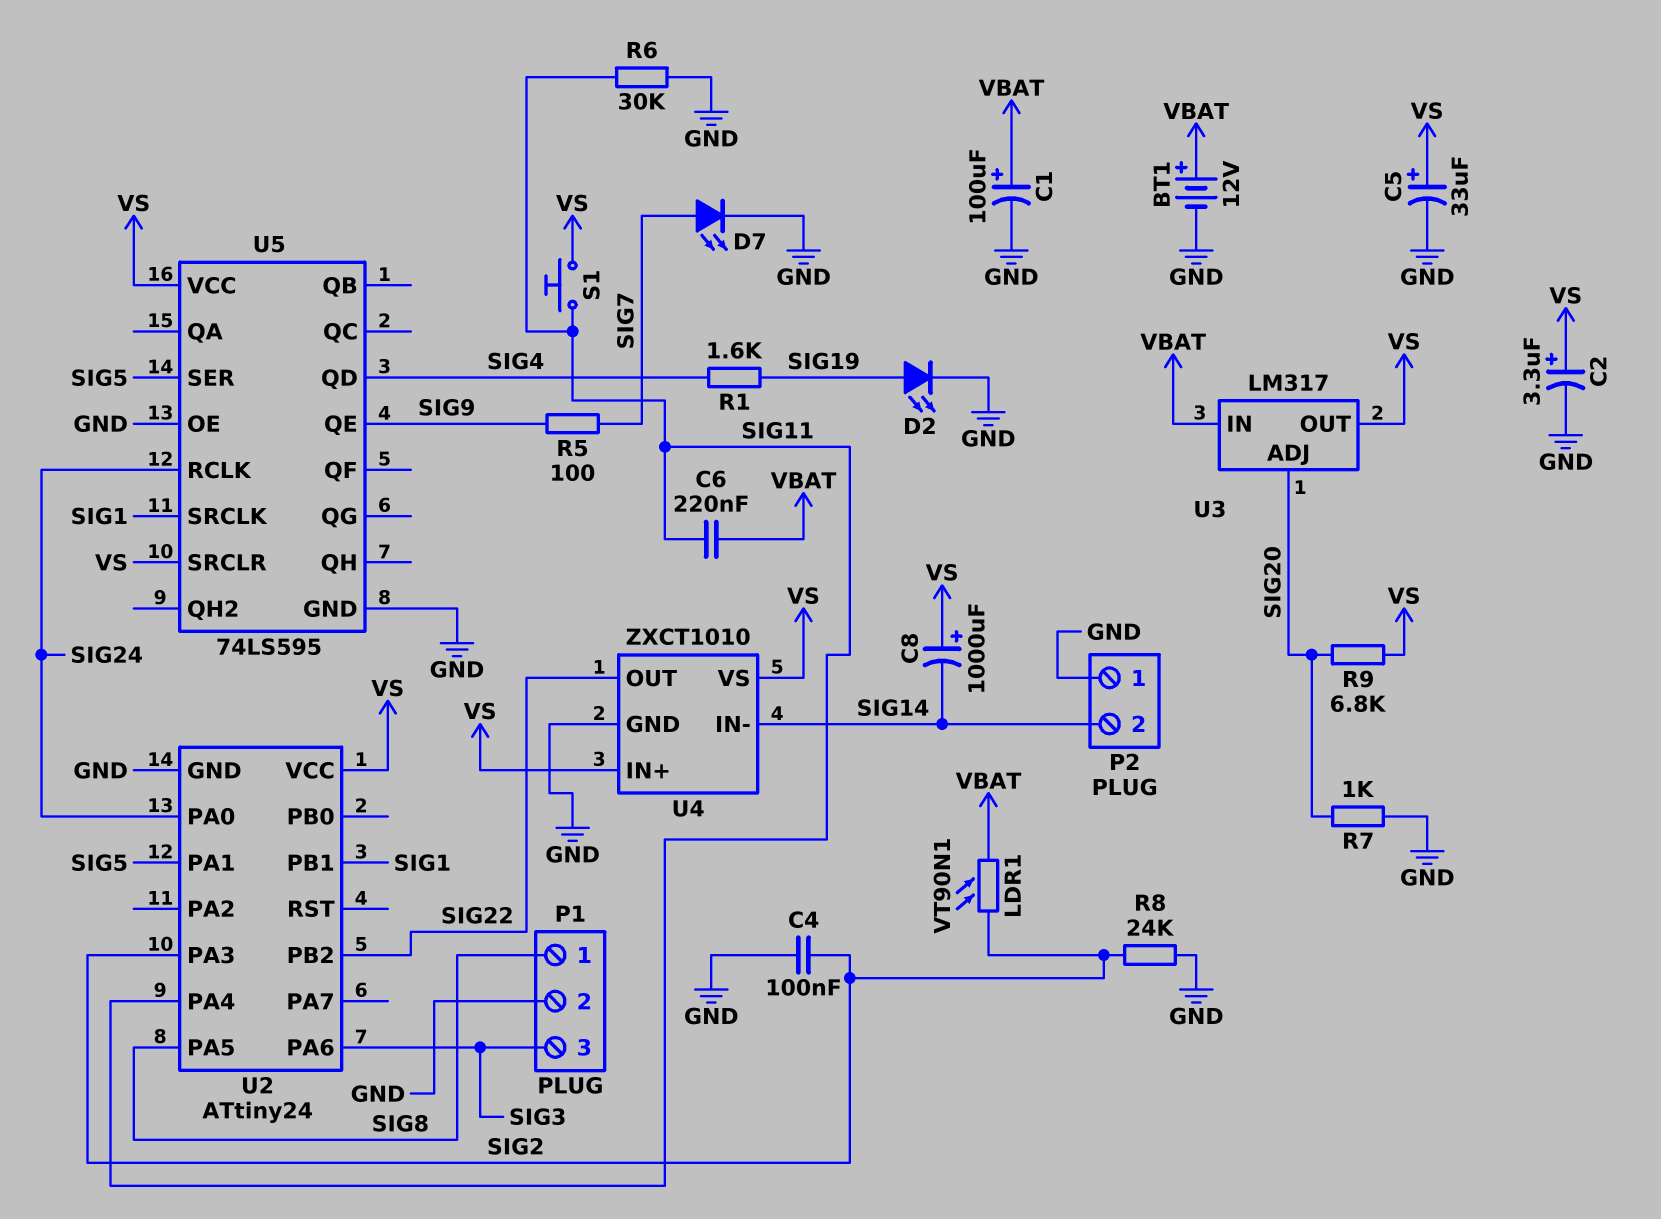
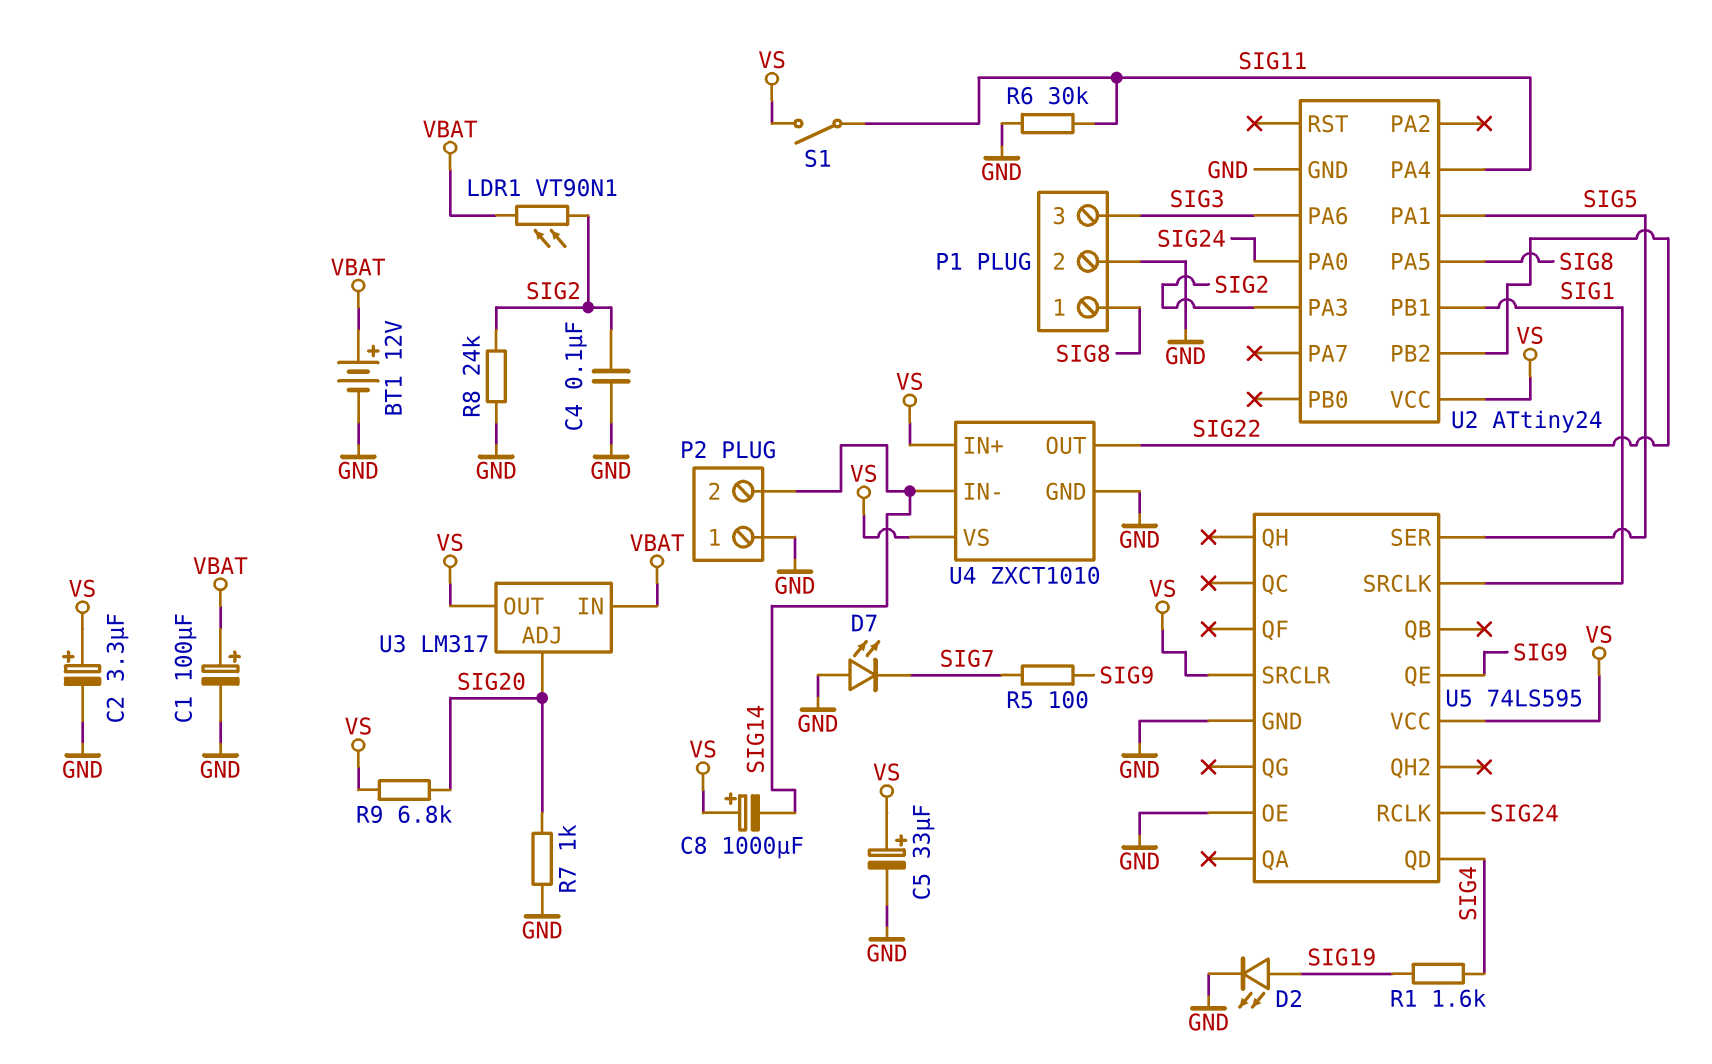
C6: 220nF (SIG11, VBAT) -> none
D7: LED (A SIG7, K GND) -> LED (A GND, K SIG7)
S1: button (SIG11, VS) -> switch (SIG11, VS)

